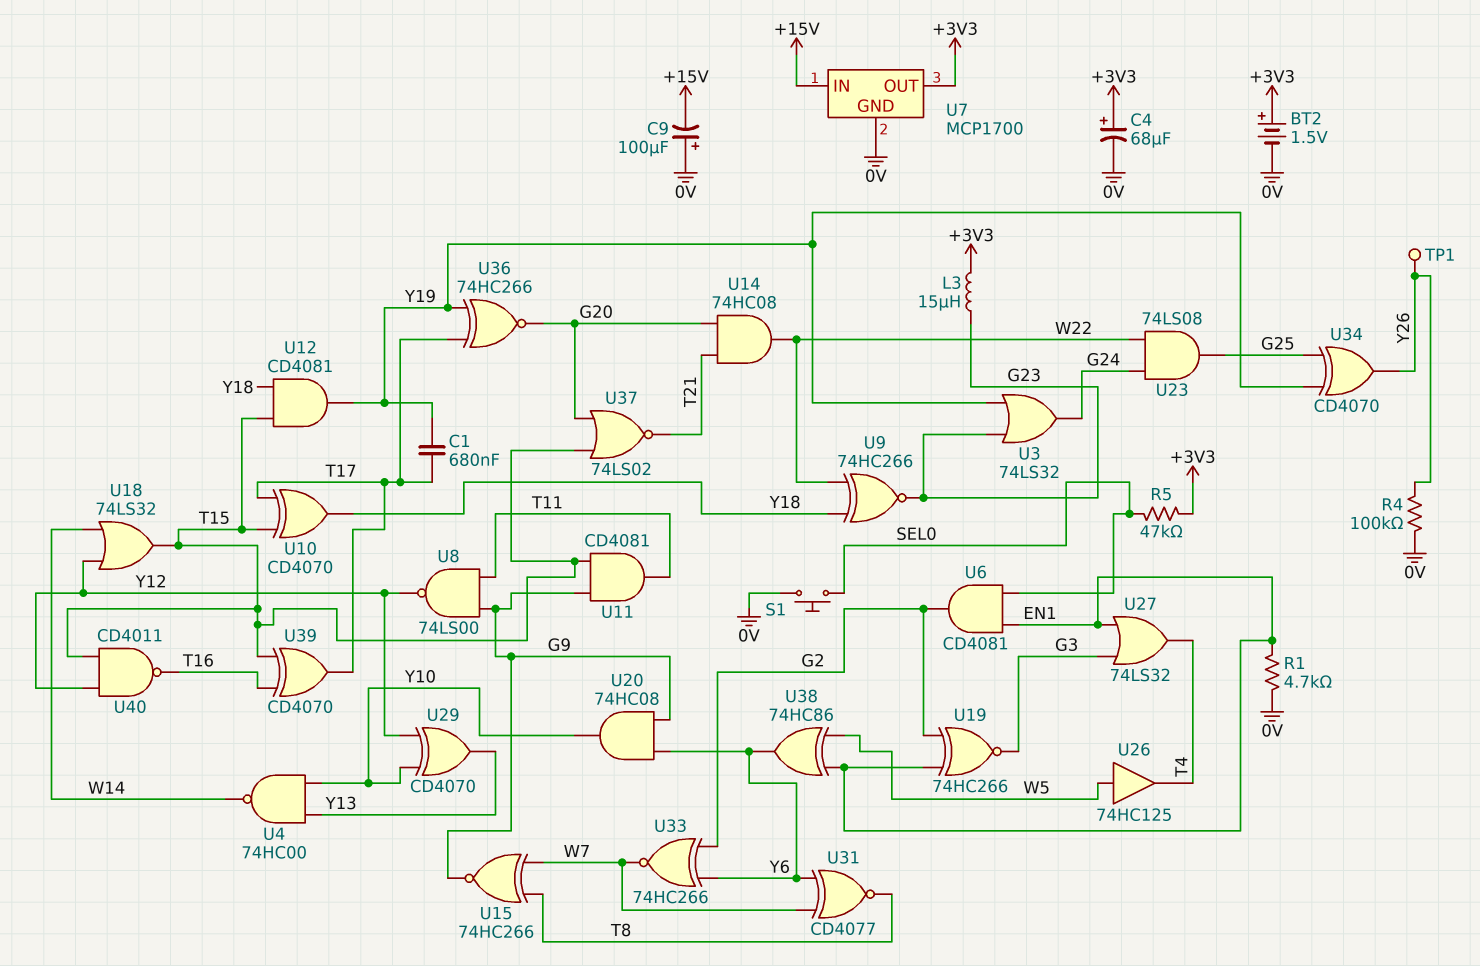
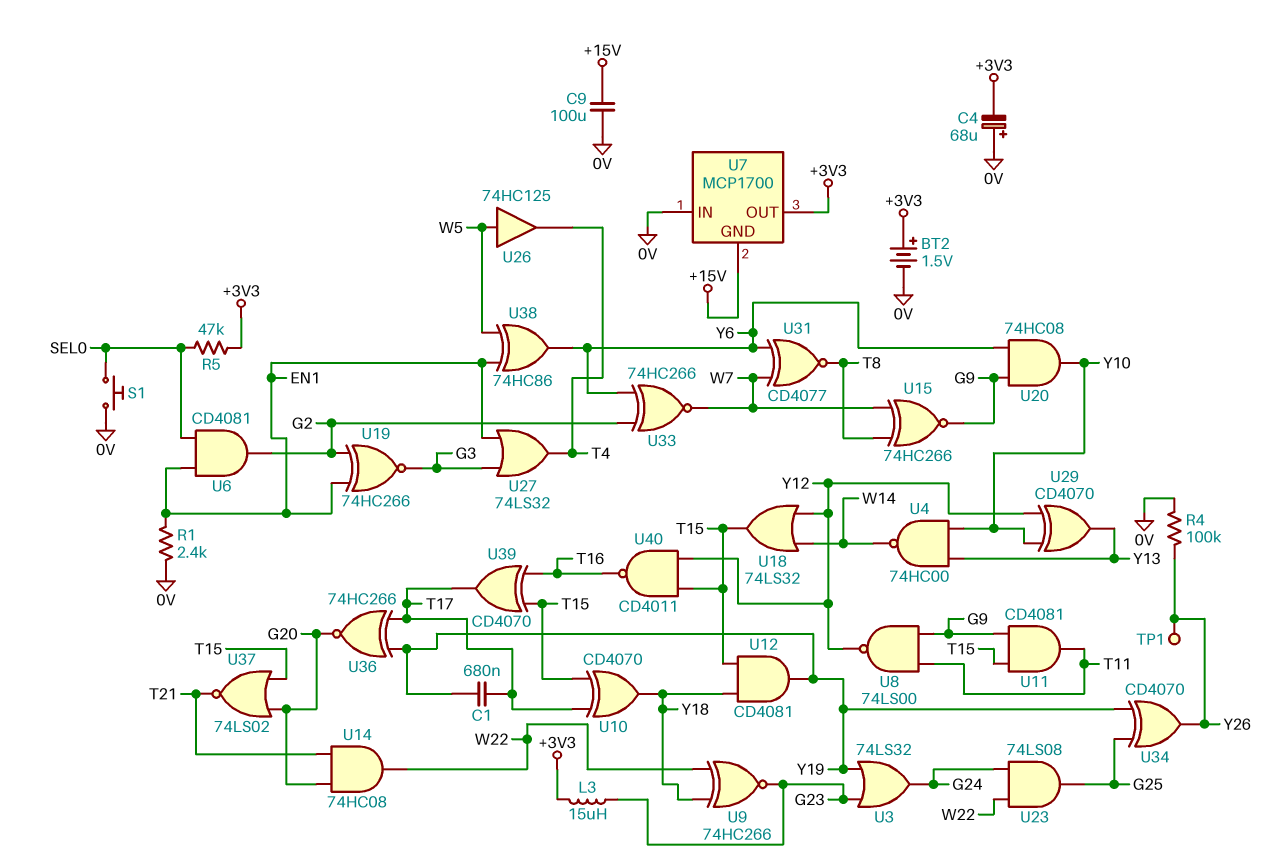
C4: 68uF (plus +3V3, minus 0V) -> 68uF (plus 0V, minus +3V3)
C9: 100uF (plus 0V, minus +15V) -> 100uF (+15V, 0V)
R1: 4.7k (0V, EN1) -> 2.4k (0V, EN1)
U7 pin GND: 0V -> +15V
U7 pin IN: +15V -> 0V

